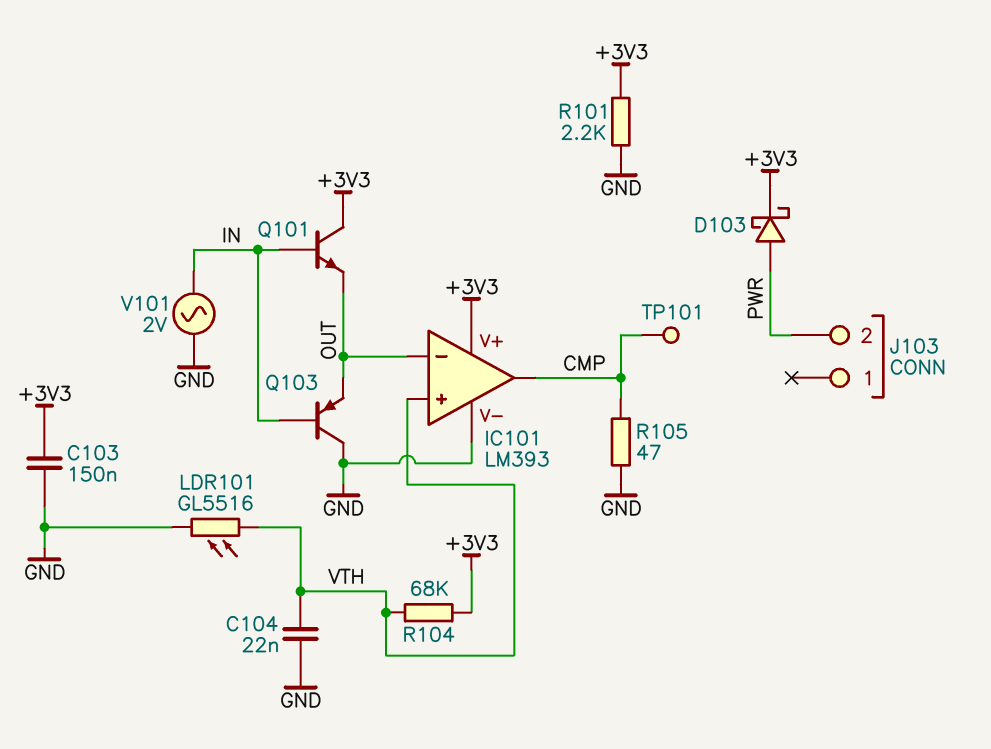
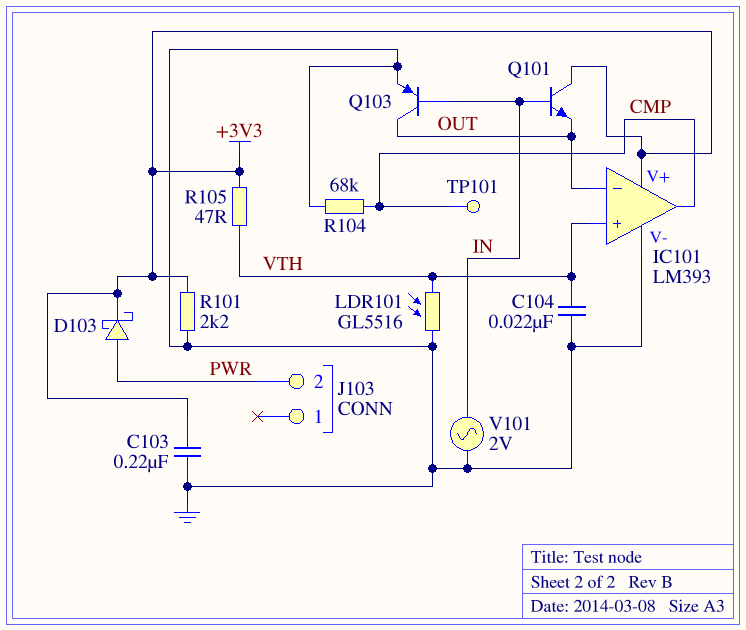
C103: 150nF (+3V3, GND) -> 220nF (+3V3, GND)
Q103: PNP (B IN, C GND, E OUT) -> PNP (B IN, C OUT, E GND)
R104: 68k (+3V3, VTH) -> 68k (CMP, GND)
R105: 47 (CMP, GND) -> 47 (+3V3, VTH)

